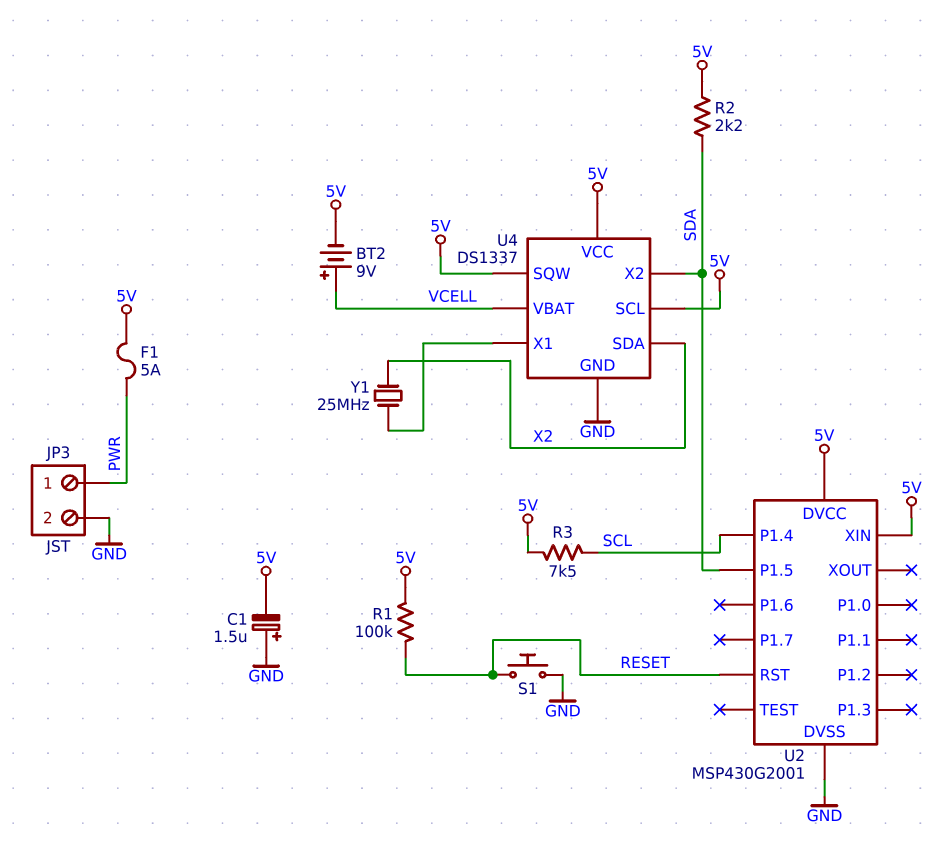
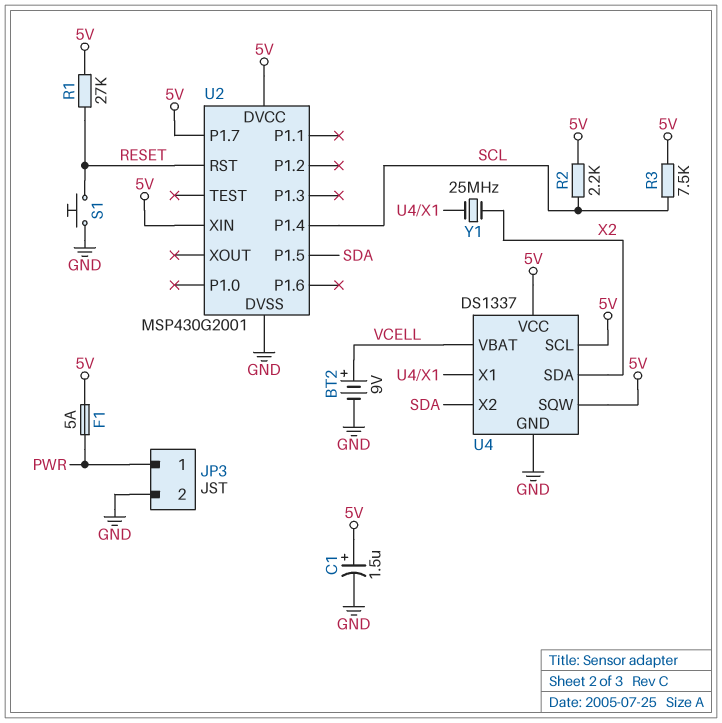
BT2: 9V (plus VCELL, minus 5V) -> 9V (plus VCELL, minus GND)
C1: 1.5uF (plus GND, minus 5V) -> 1.5uF (plus 5V, minus GND)
R1: 100k (5V, RESET) -> 27k (5V, RESET)
R2: 2.2k (5V, SDA) -> 2.2k (5V, SCL)
U2 pin P1.7: none -> 5V

